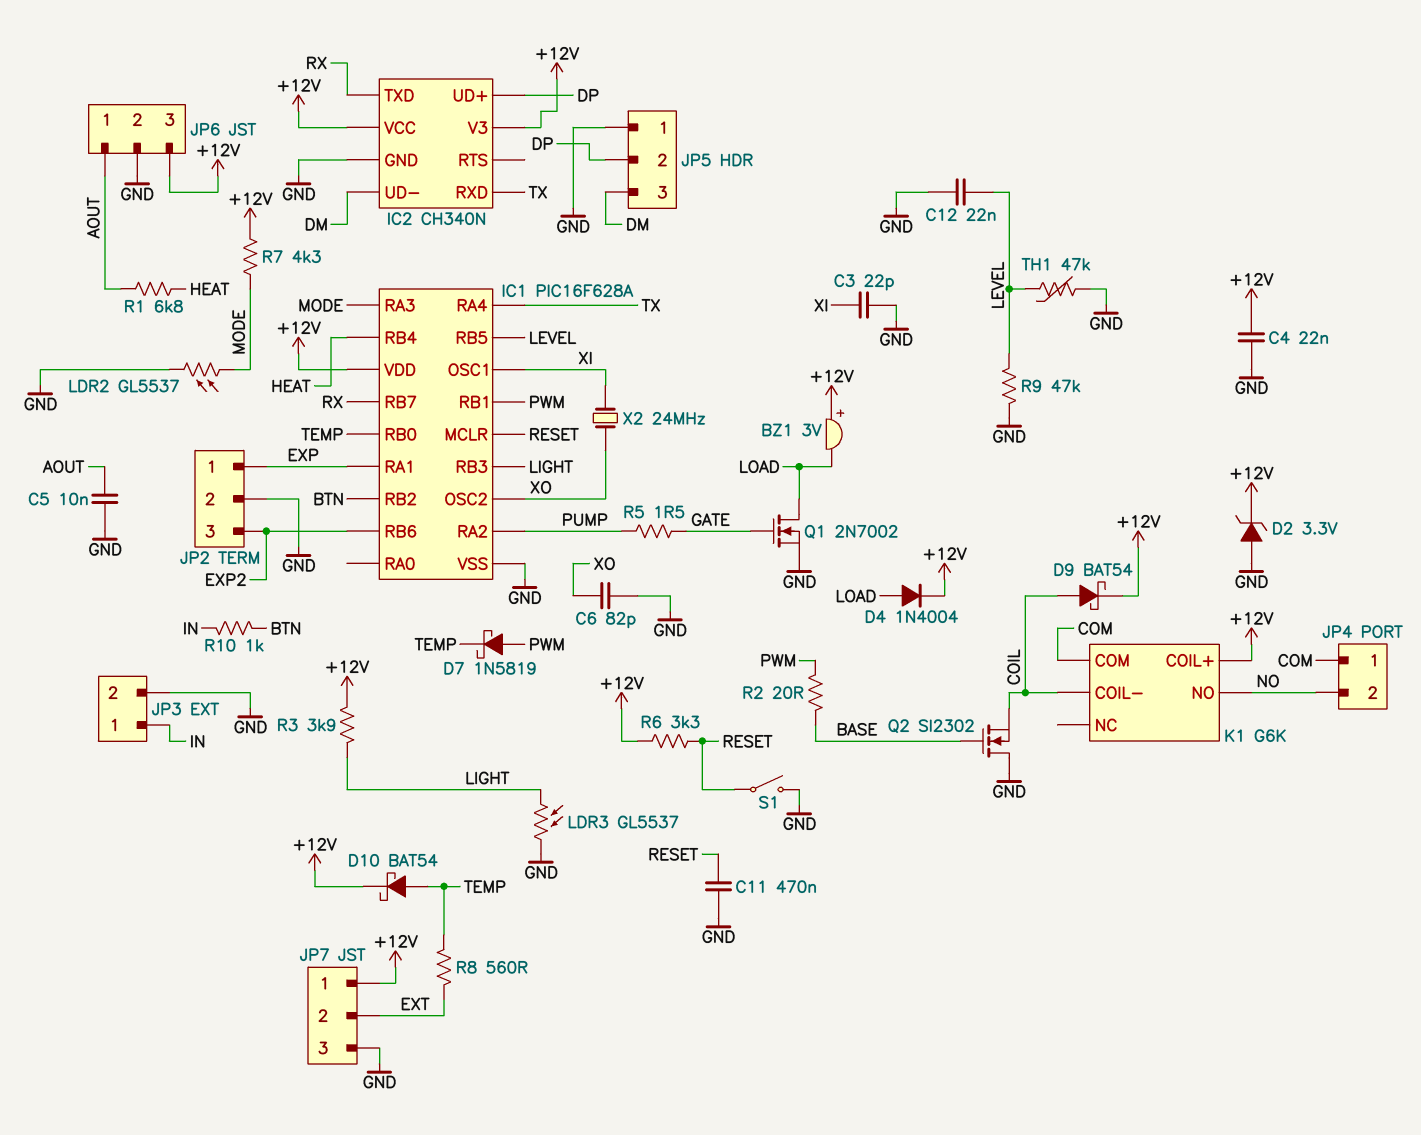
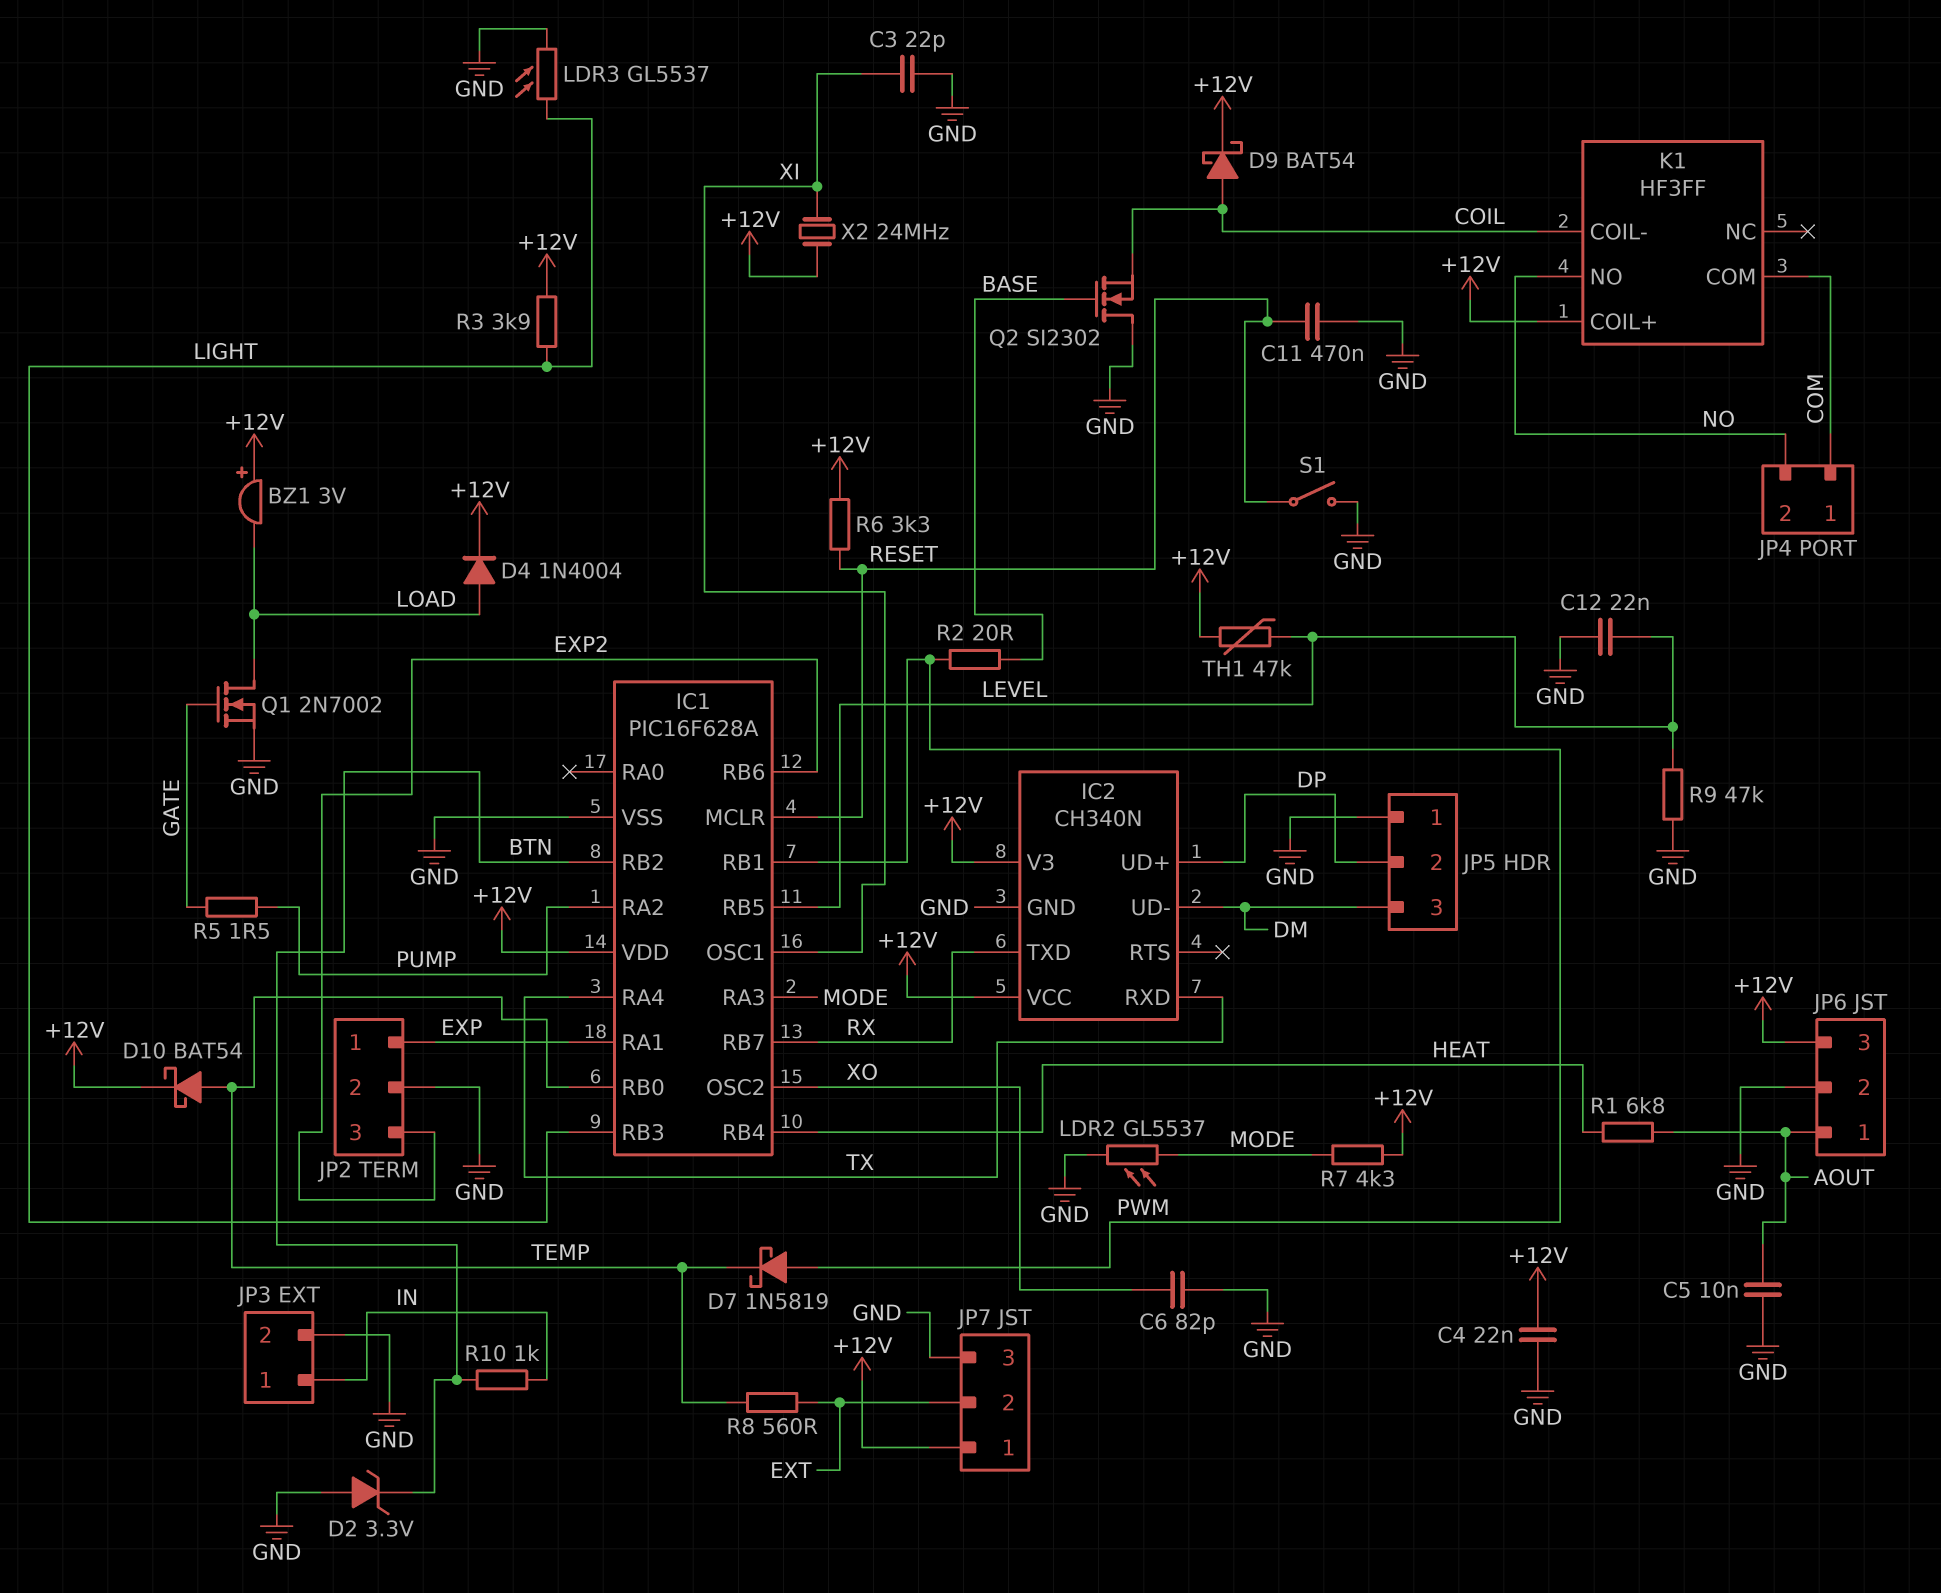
D2: zener 3.3V (A GND, K +12V) -> zener 3.3V (A GND, K BTN)
K1: G6K -> HF3FF
TH1: 47k (GND, LEVEL) -> 47k (+12V, LEVEL)
X2: 24MHz (XI, XO) -> 24MHz (+12V, XI)

